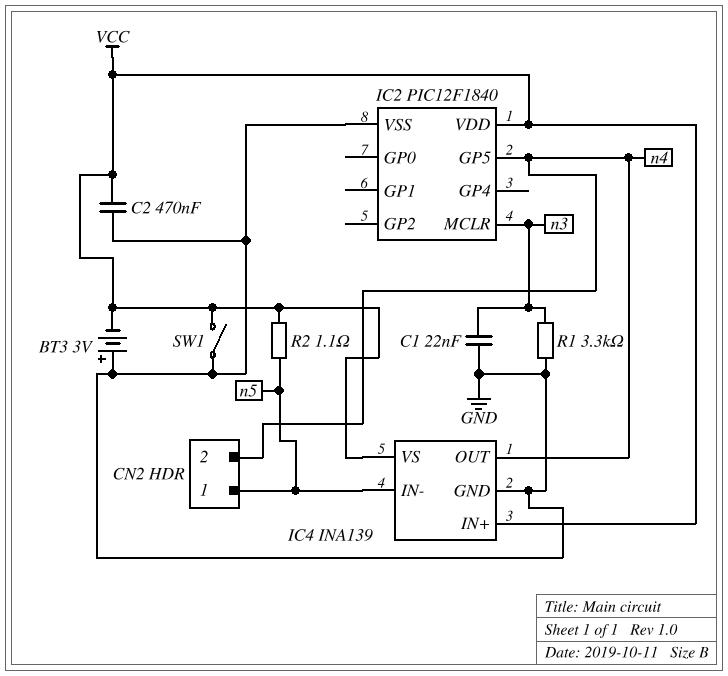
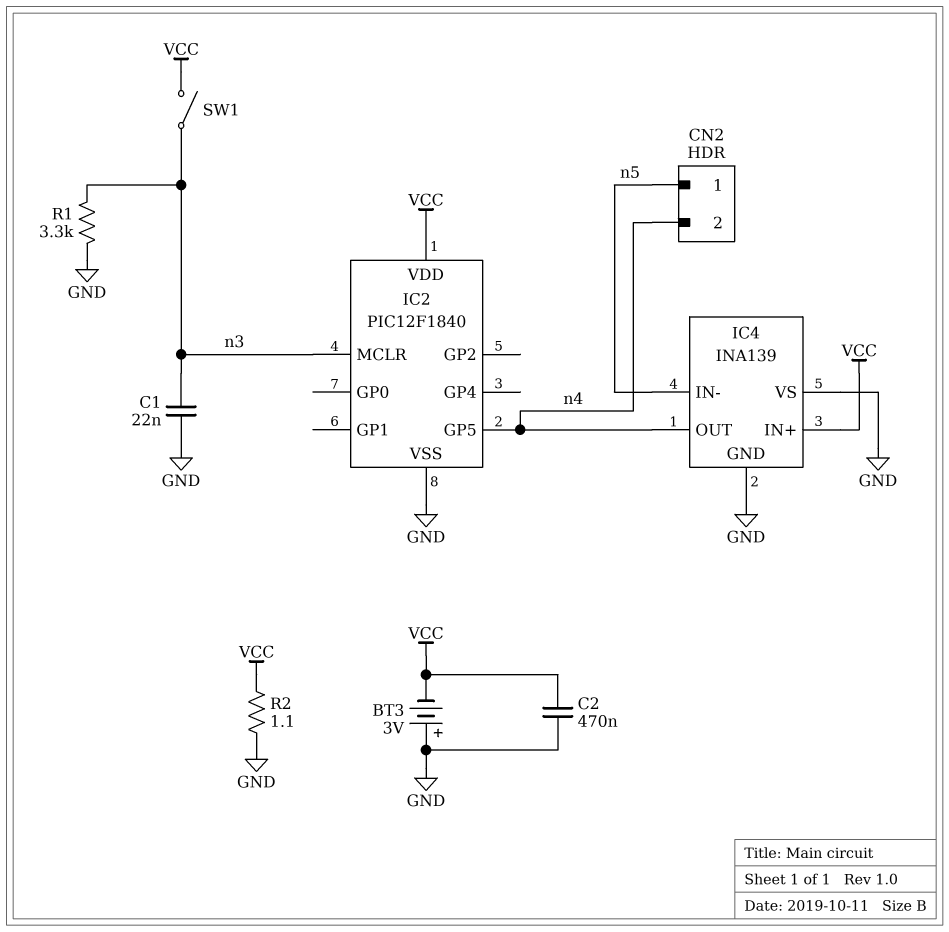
IC4 pin VS: VCC -> GND
R2: 1.1 (VCC, n5) -> 1.1 (GND, VCC)
SW1: switch (GND, VCC) -> switch (VCC, n3)

